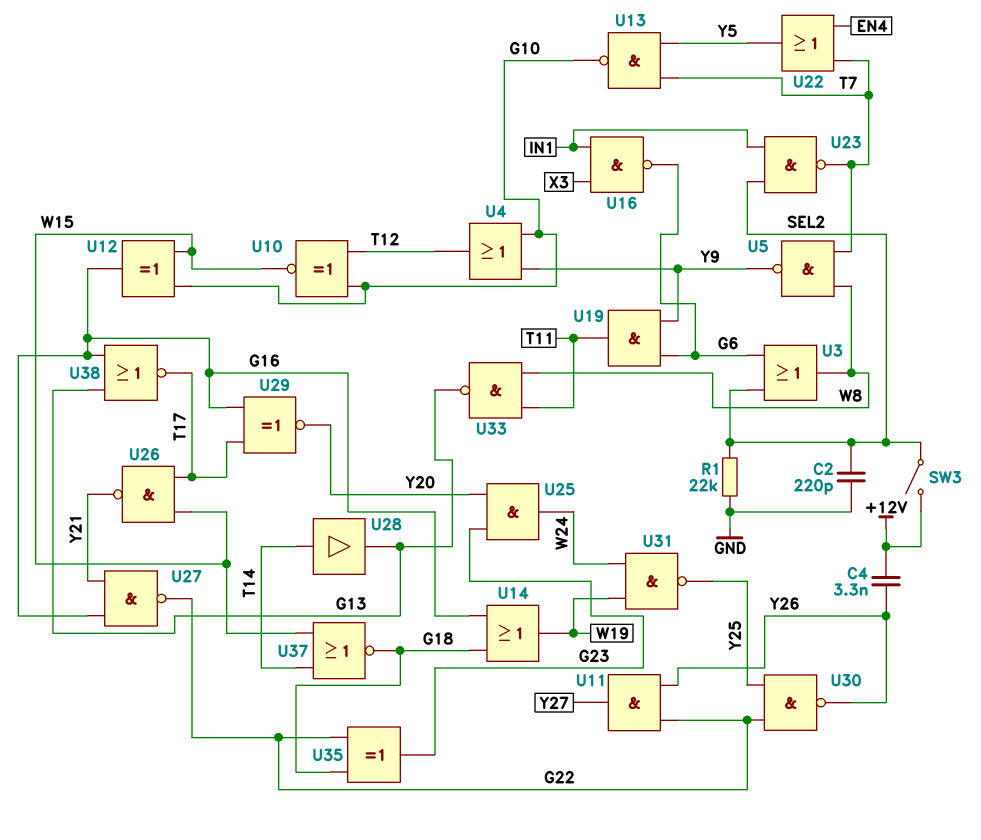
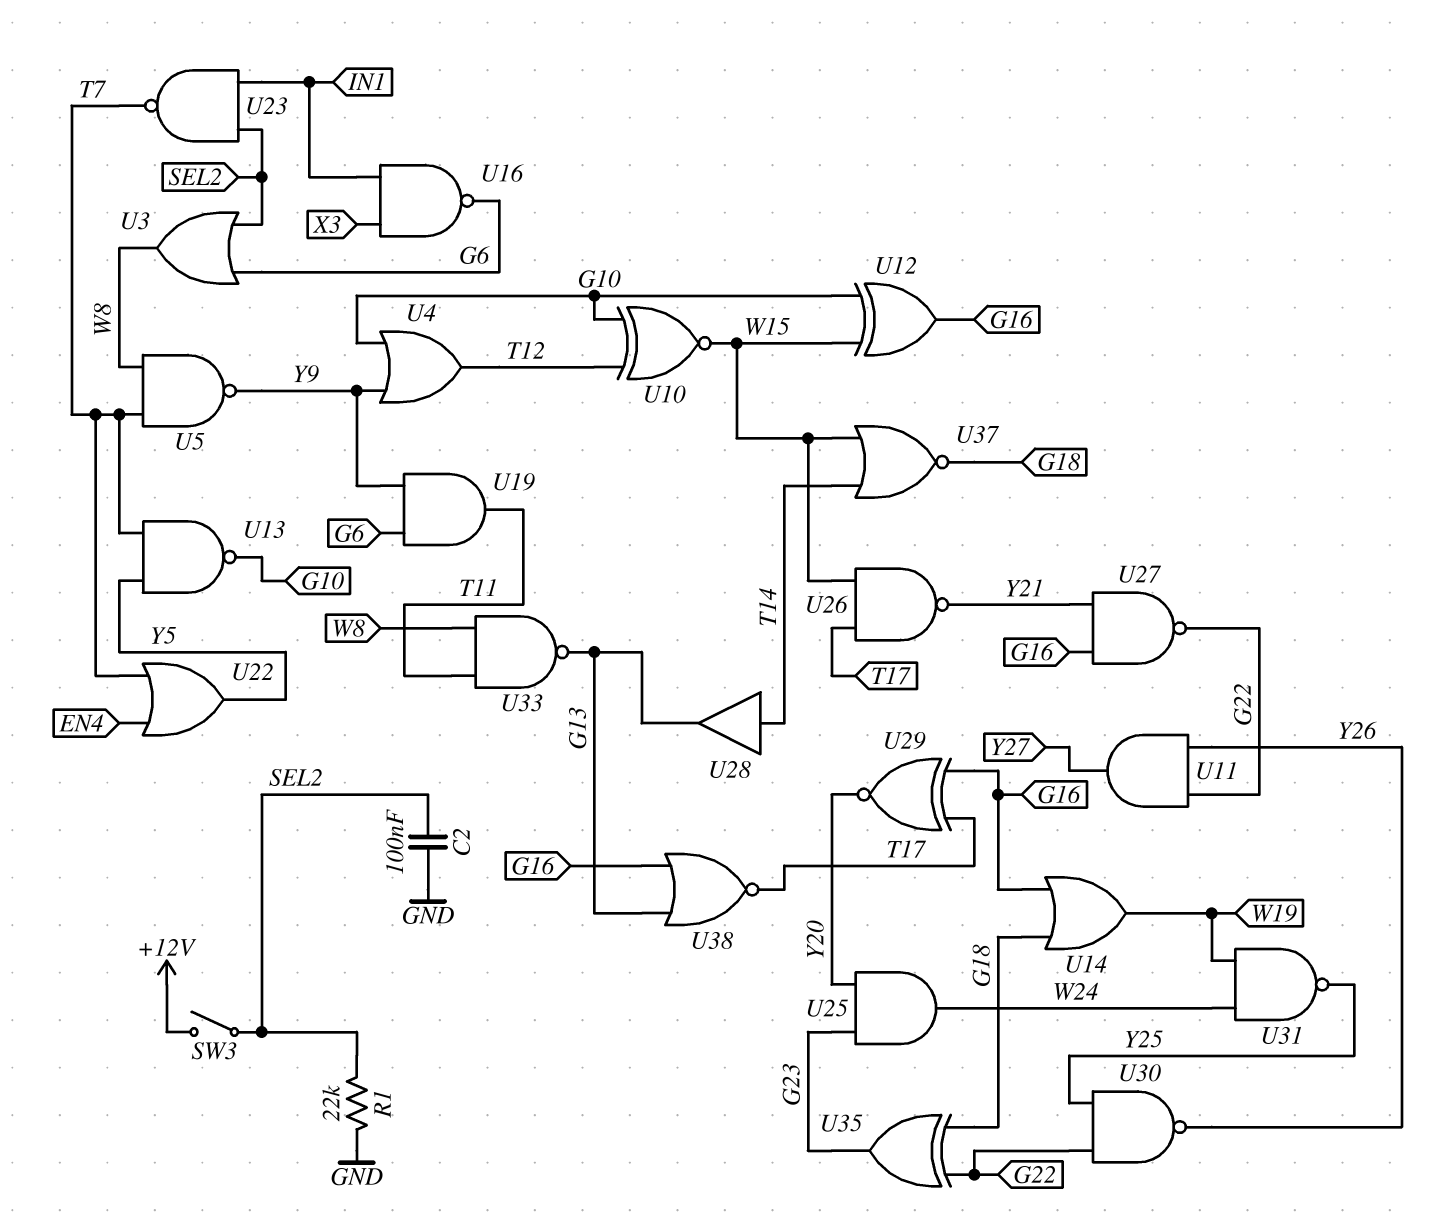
C2: 220pF (GND, SEL2) -> 100nF (GND, SEL2)
C4: 3.3nF (+12V, Y26) -> none

